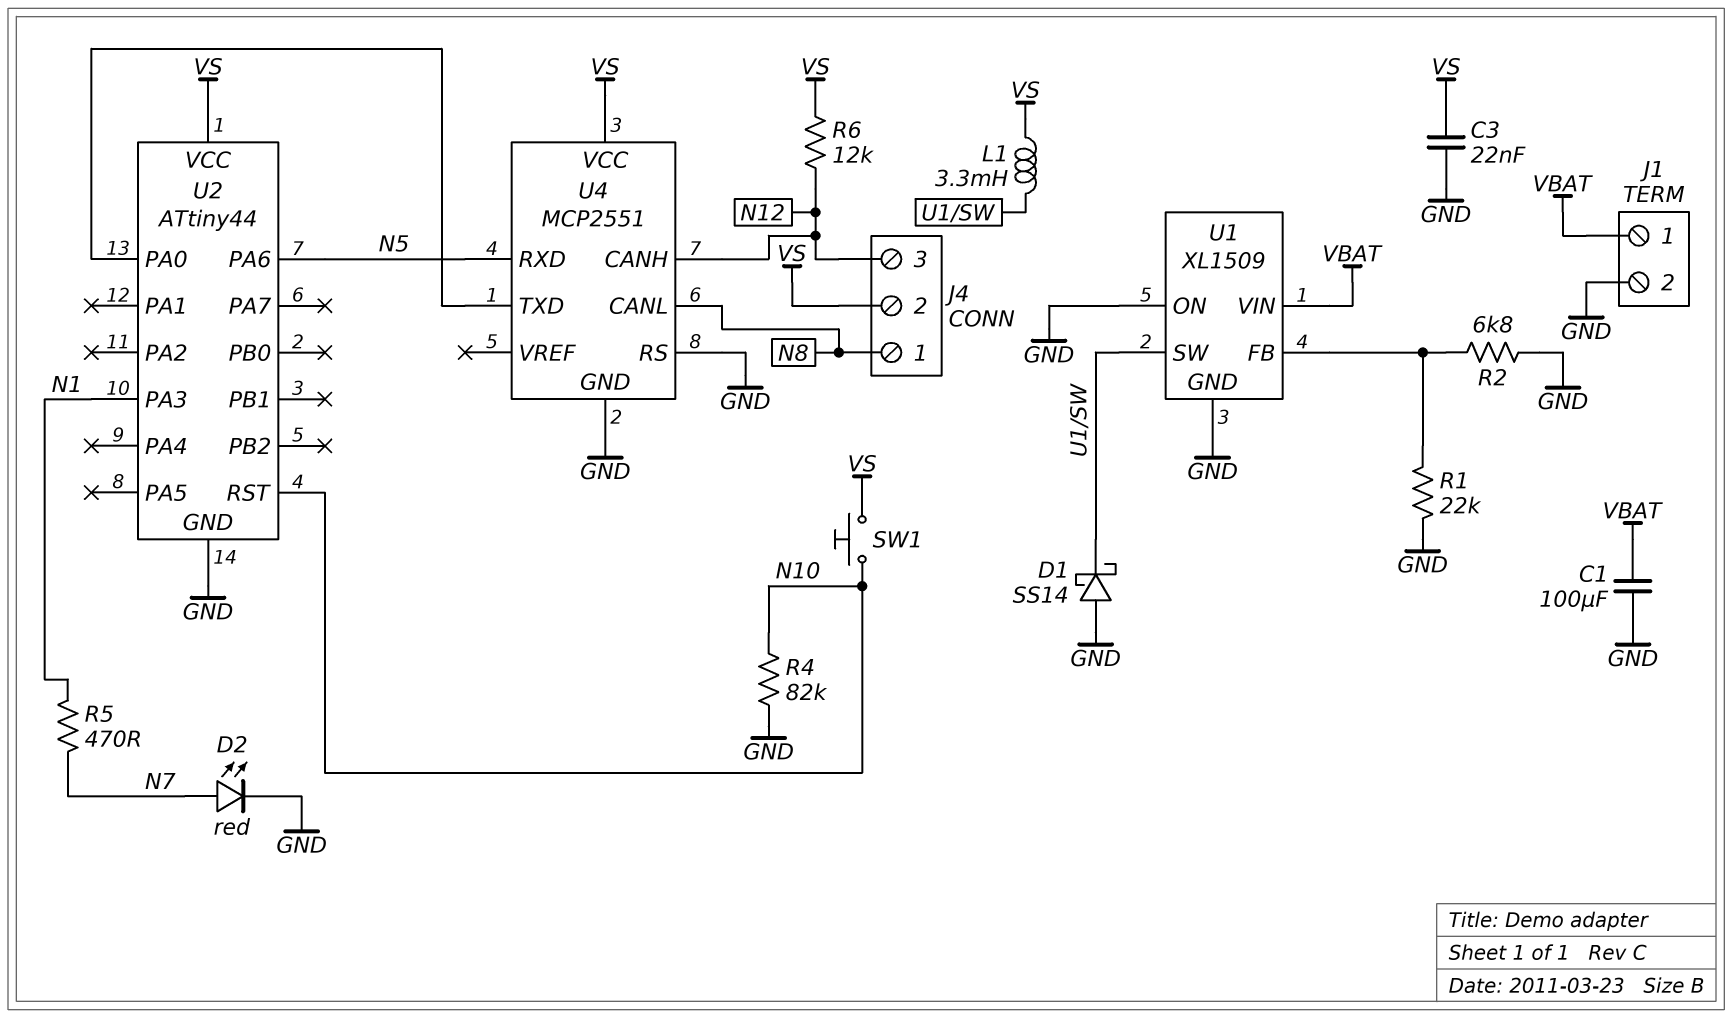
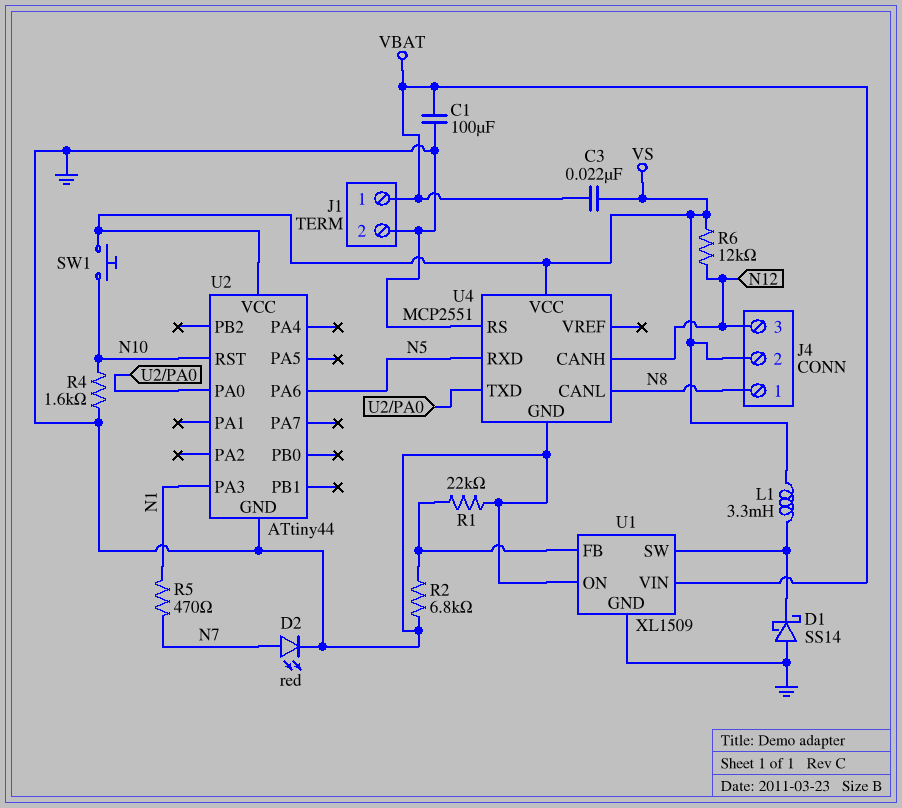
C3: 22nF (GND, VS) -> 22nF (VBAT, VS)
R4: 82k (GND, N10) -> 1.6k (GND, N10)

